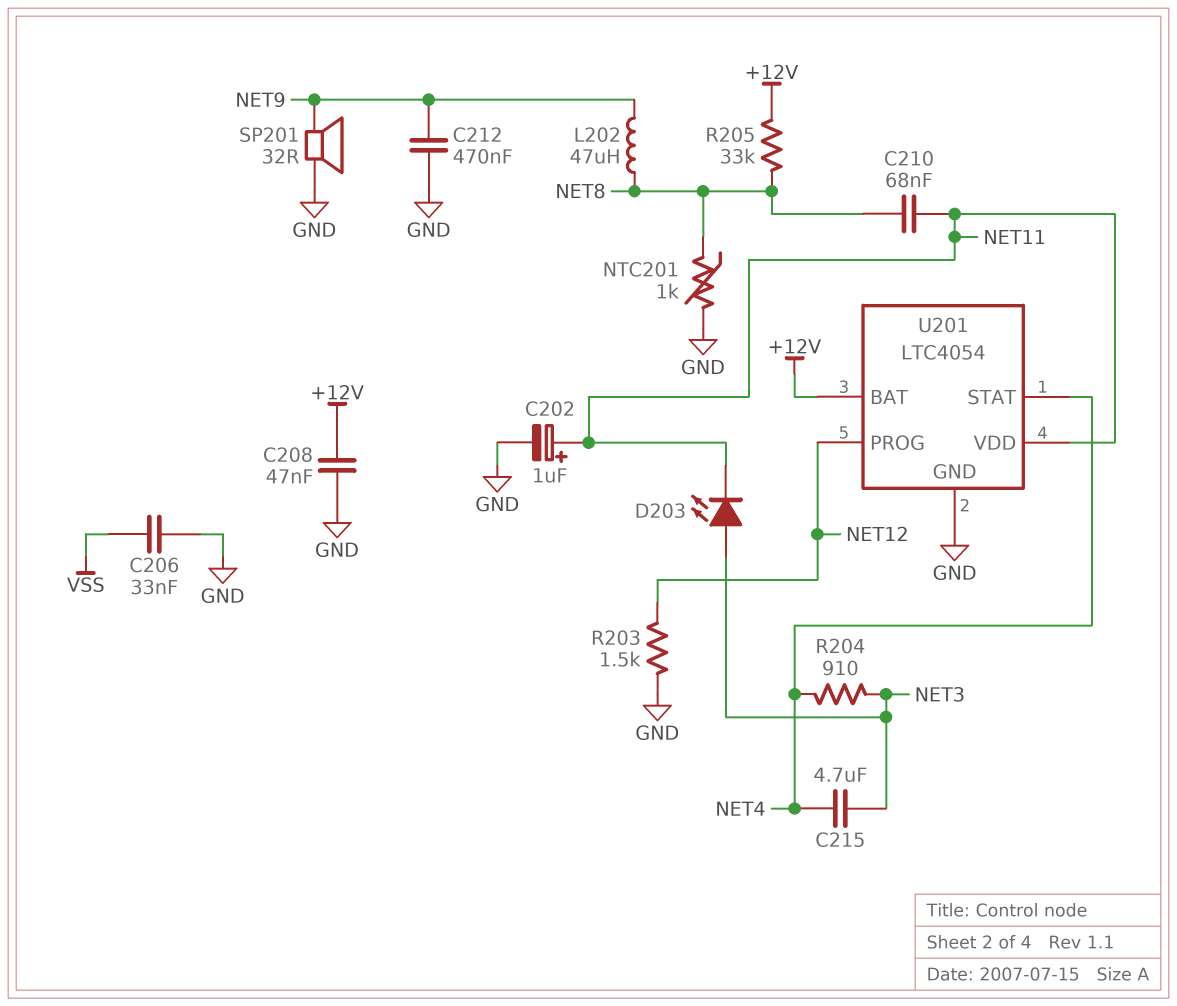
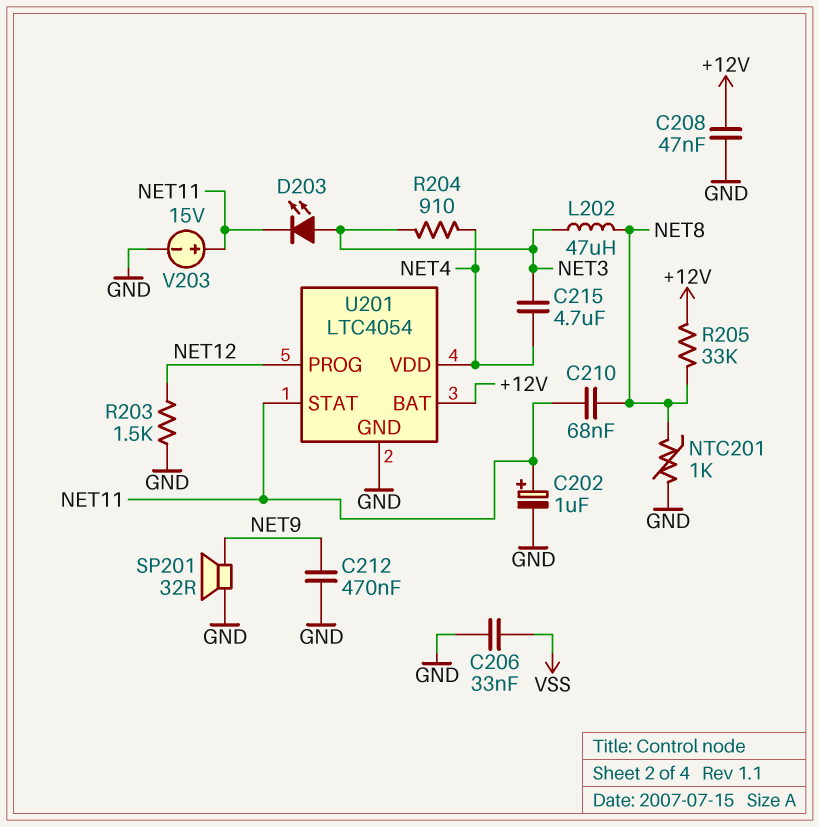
L202: 47uH (NET8, NET9) -> 47uH (NET3, NET8)
U201 pin STAT: NET4 -> NET11
U201 pin VDD: NET11 -> NET4
V203: none -> 15V (plus NET11, minus GND)

